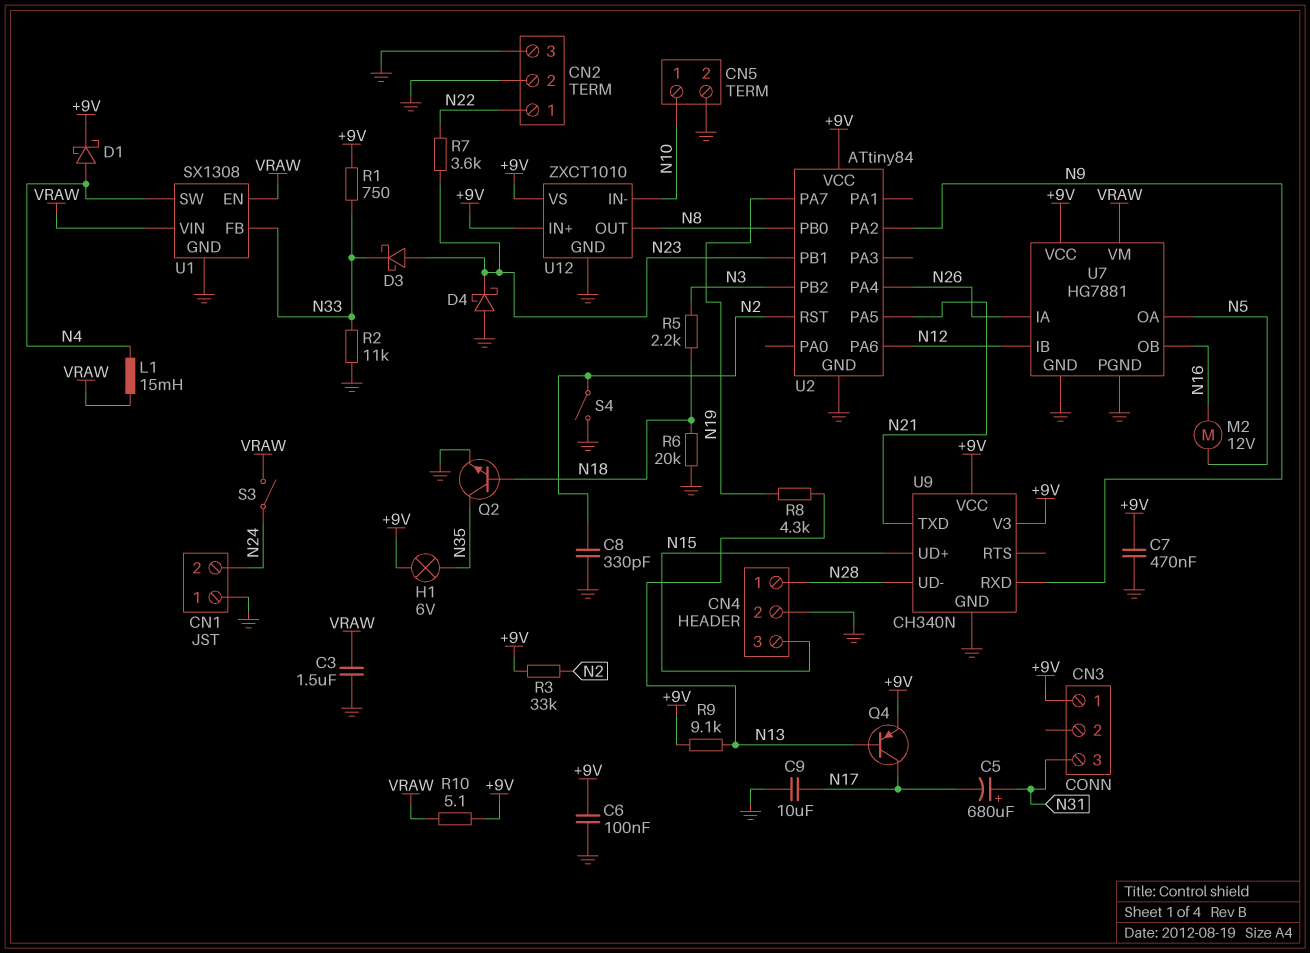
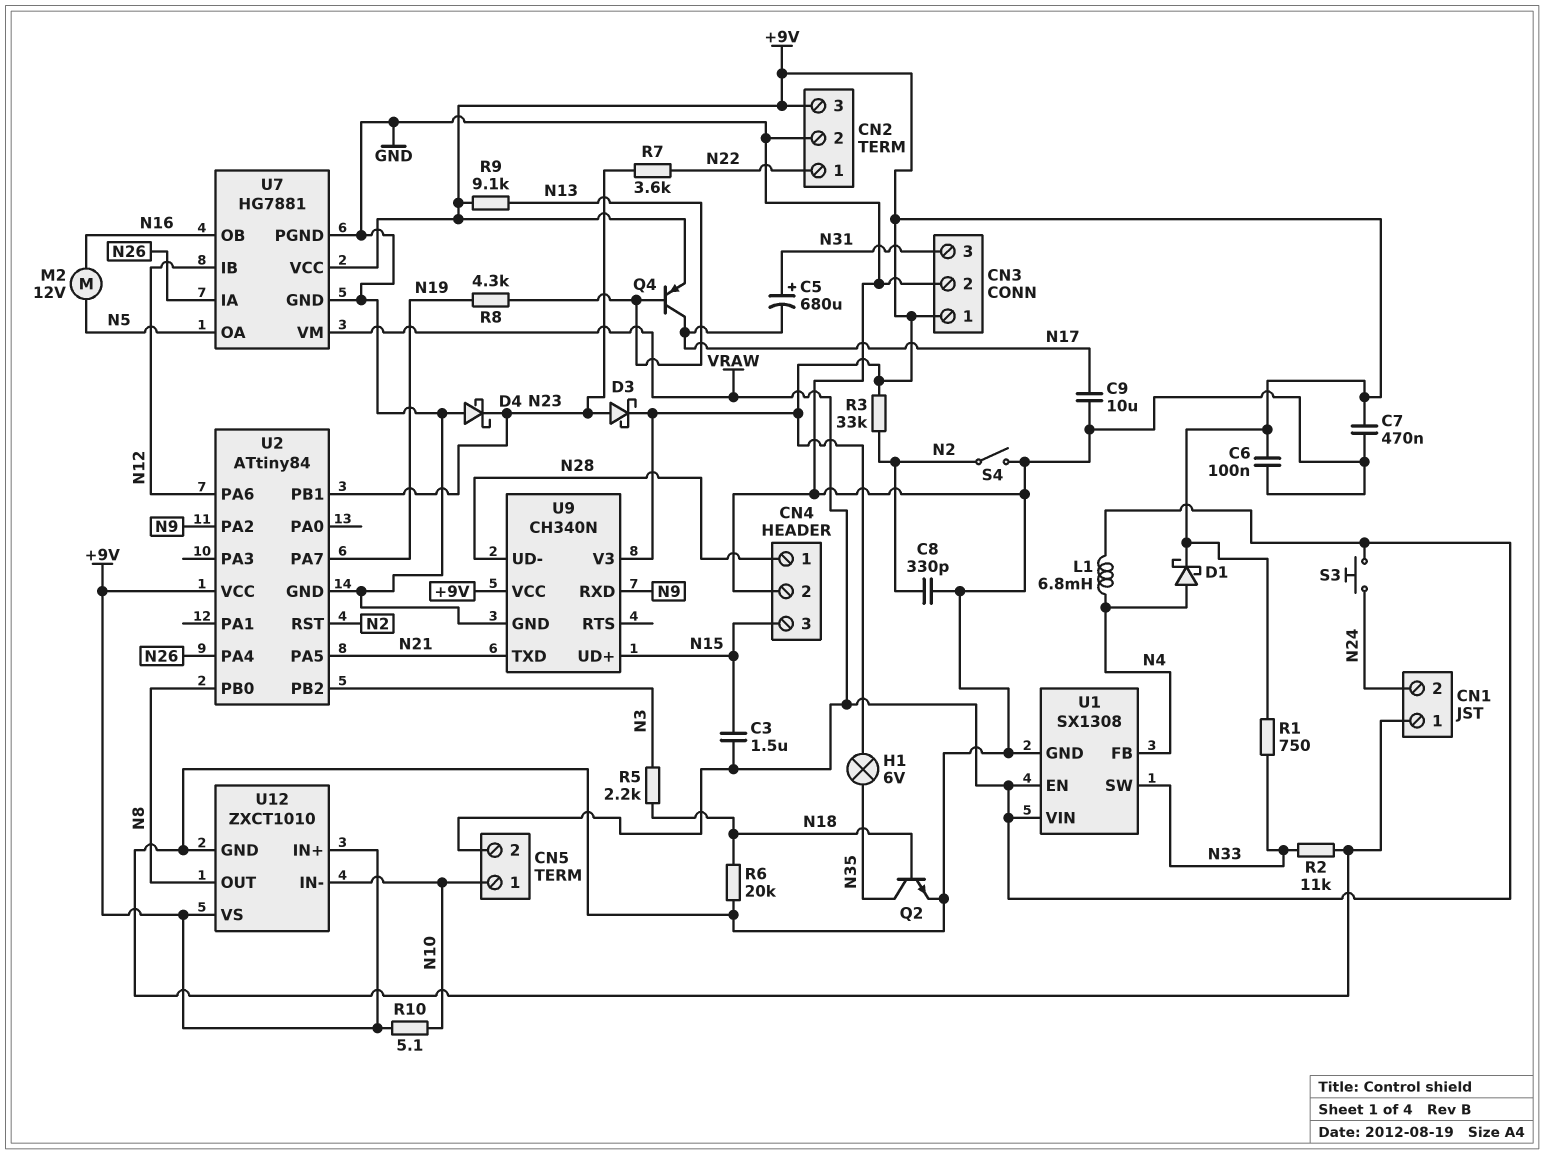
C3: 1.5uF (GND, VRAW) -> 1.5uF (N15, VRAW)
CN2 pin 3: GND -> +9V
CN3 pin 2: none -> GND
CN5 pin 2: GND -> VRAW
D3: schottky (A N23, K N33) -> schottky (A N23, K +9V)
L1: 15mH (N4, VRAW) -> 6.8mH (N4, VRAW)
R10: 5.1 (+9V, VRAW) -> 5.1 (+9V, N10)
S3: switch (N24, VRAW) -> button (N24, VRAW)
U1 pin FB: N33 -> N4
U1 pin SW: N4 -> N33

